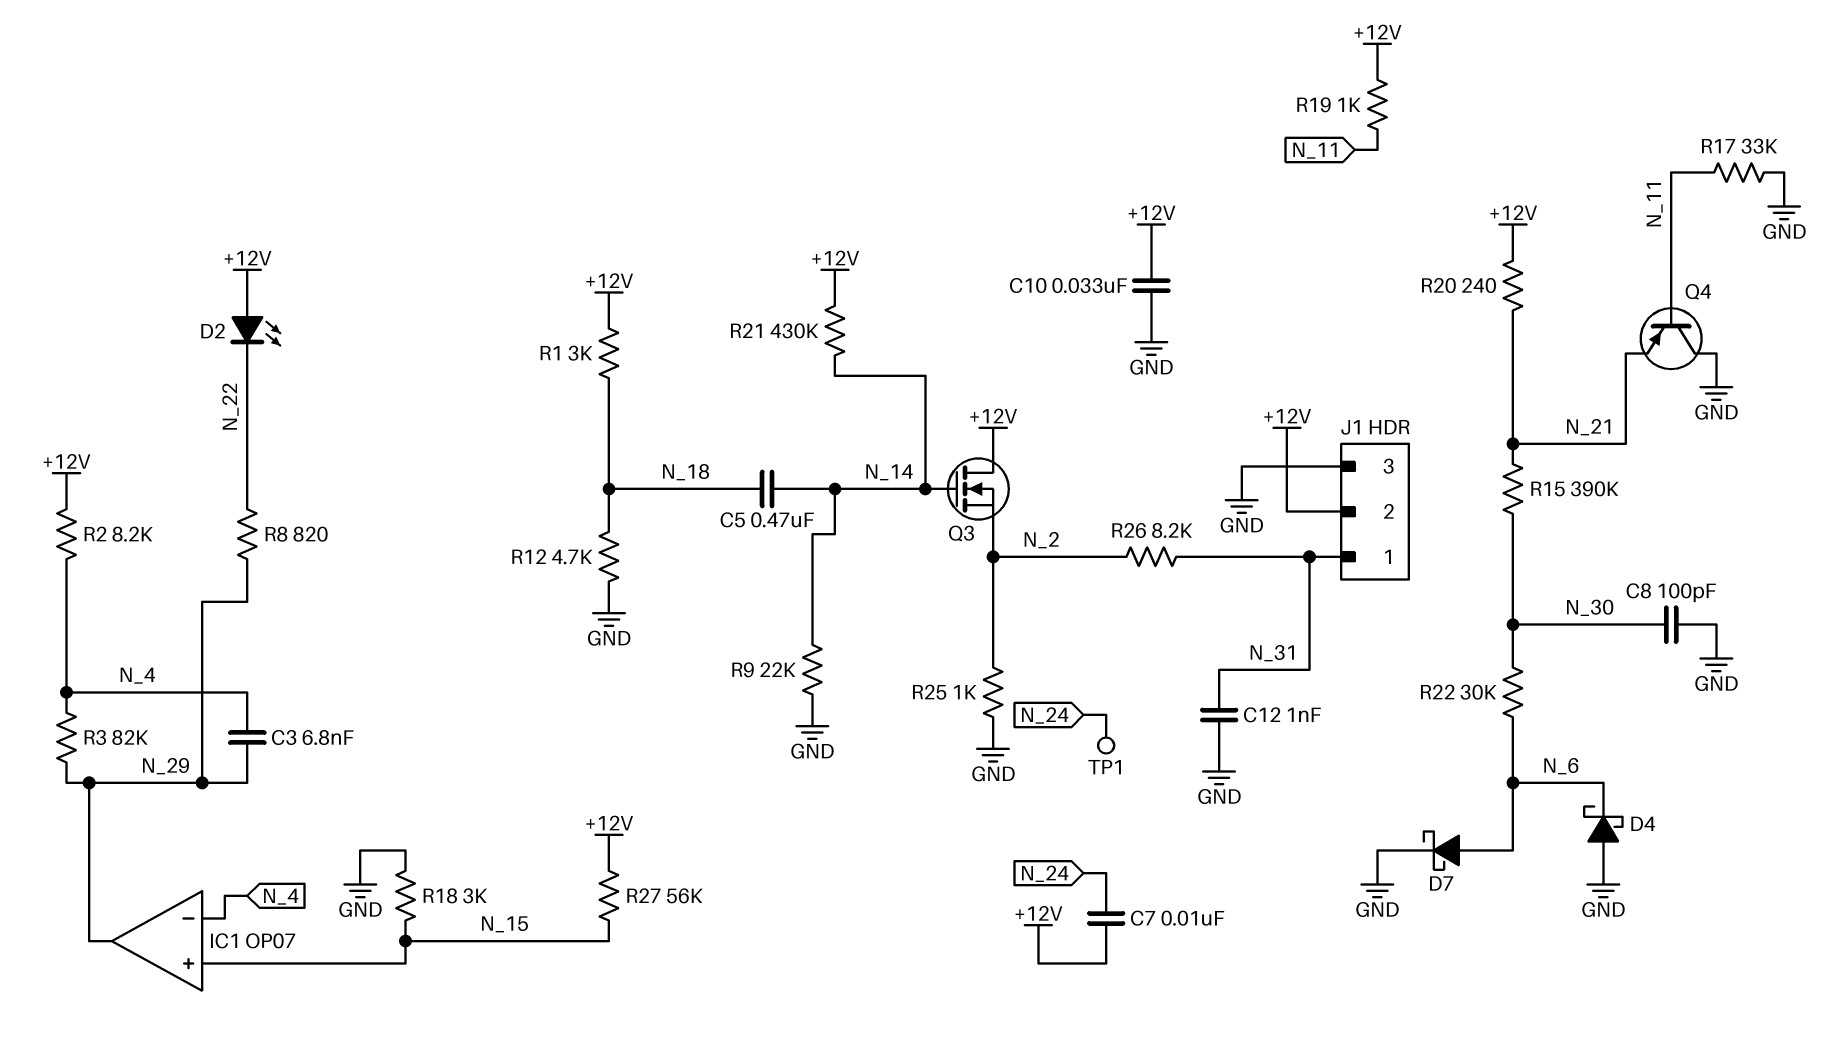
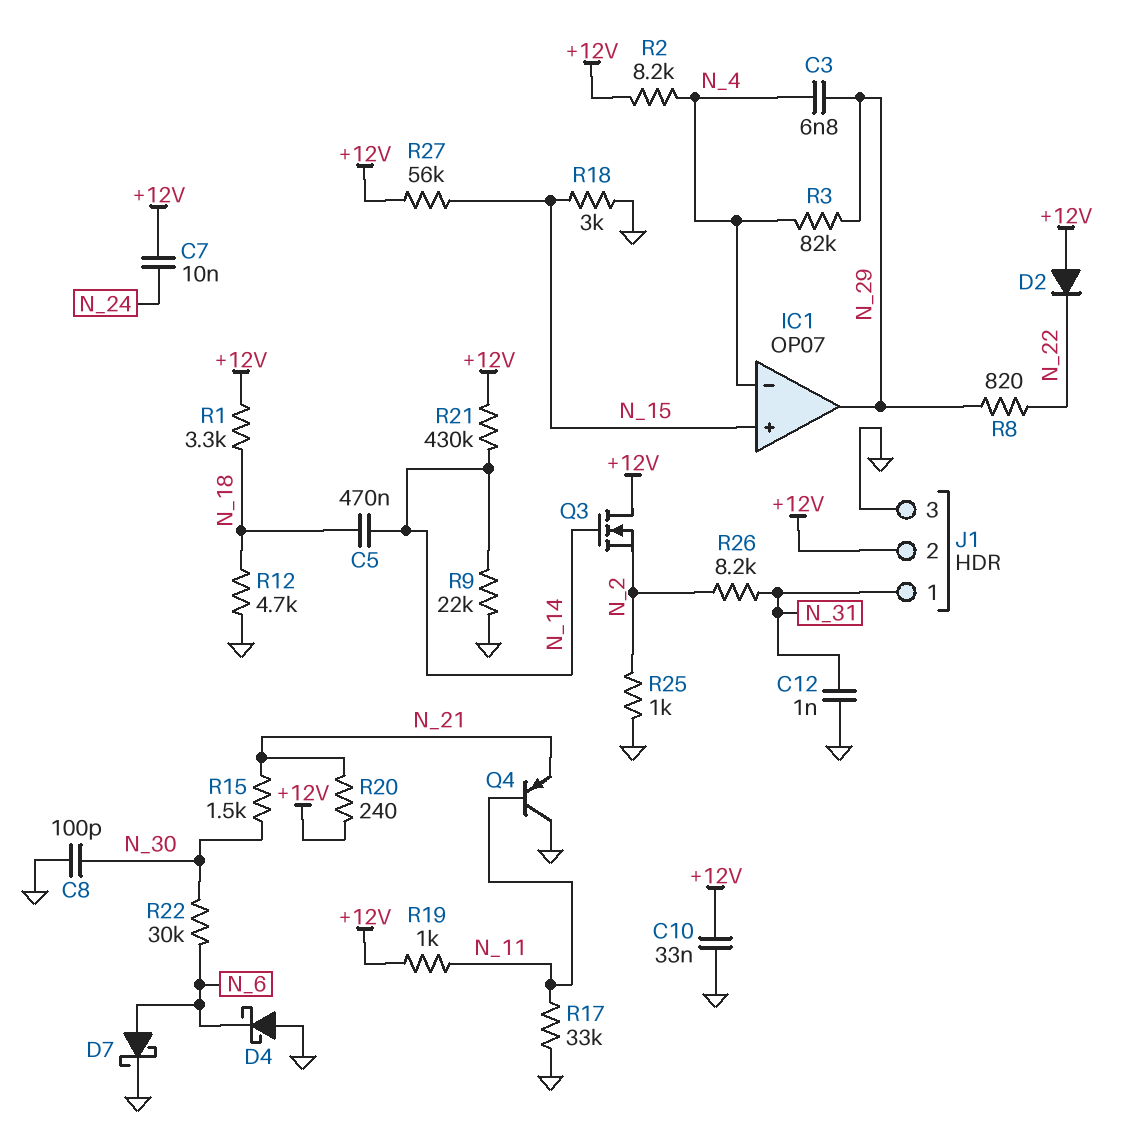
D2: LED (A +12V, K N_22) -> diode (A +12V, K N_22)
R1: 3k (+12V, N_18) -> 3.3k (+12V, N_18)
R15: 390k (N_21, N_30) -> 1.5k (N_21, N_30)
TP1: test point (N_24) -> none

